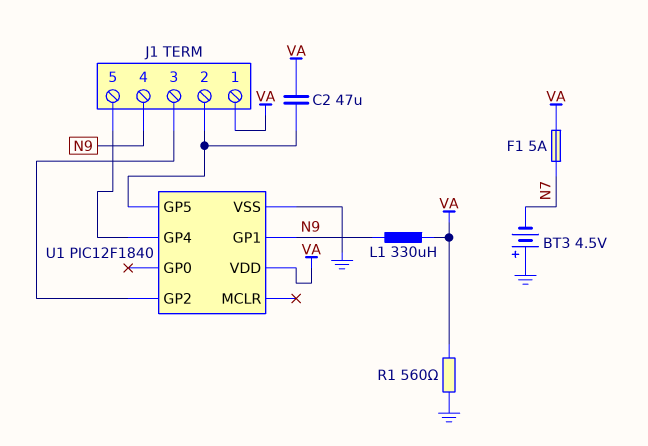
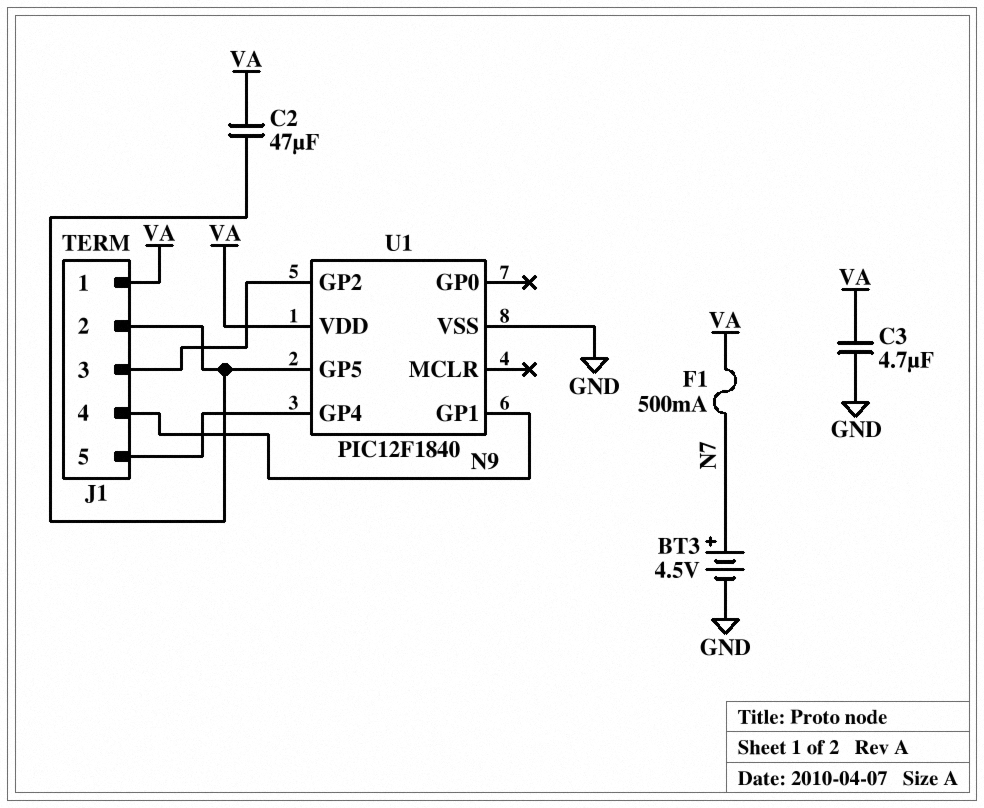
BT3: 4.5V (plus GND, minus N7) -> 4.5V (plus N7, minus GND)
C3: none -> 4.7uF (GND, VA)
F1: 5A (N7, VA) -> 500mA (N7, VA)
L1: 330uH (N9, VA) -> none
R1: 560 (GND, VA) -> none

